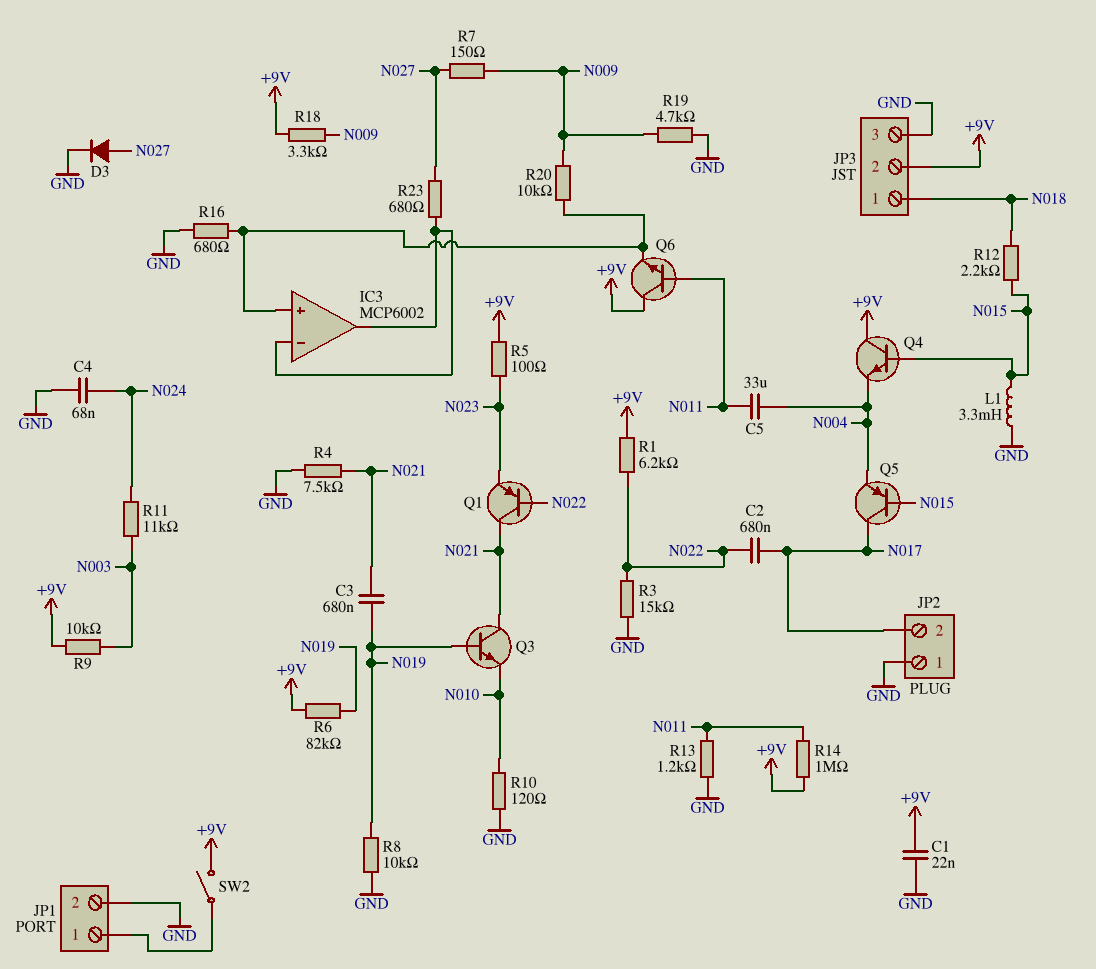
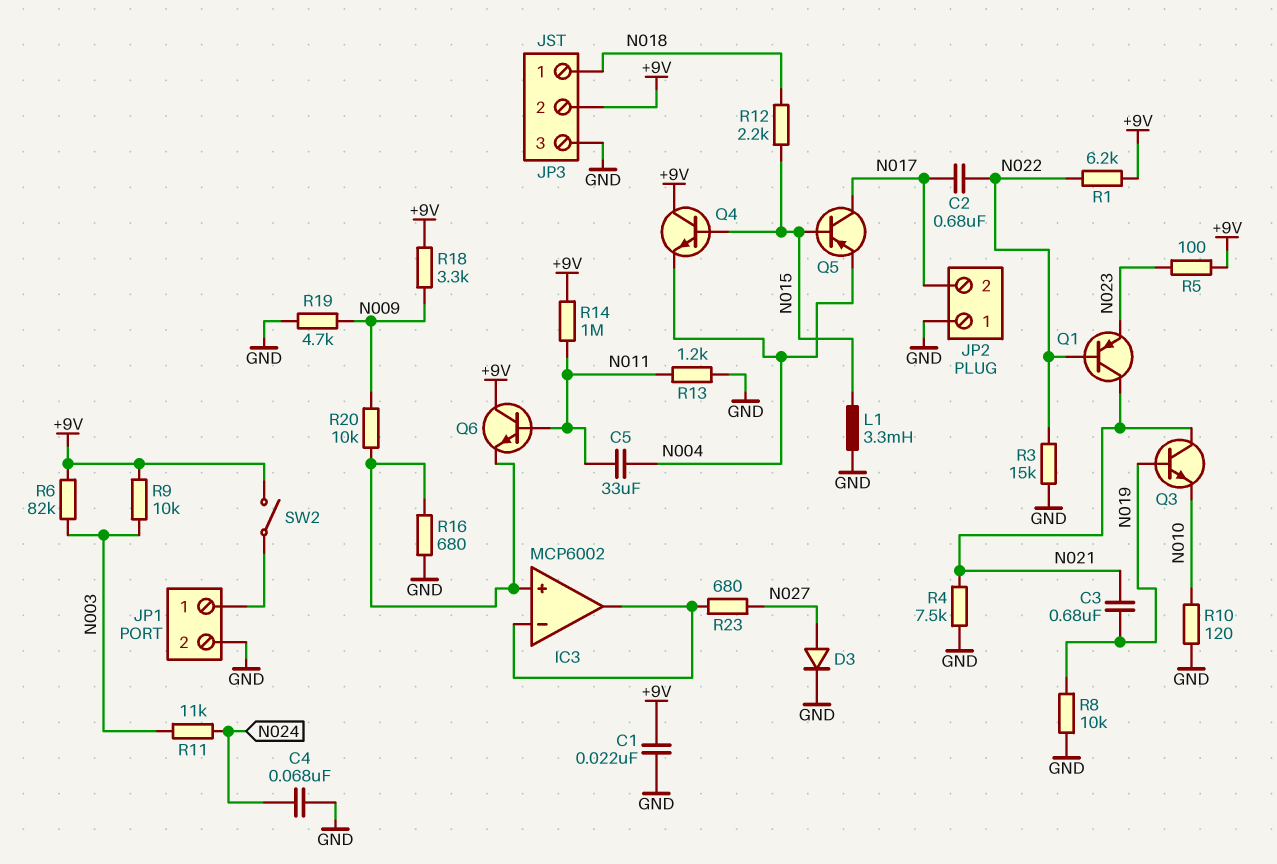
R6: 82k (+9V, N019) -> 82k (+9V, N003)
R7: 150 (N009, N027) -> none

